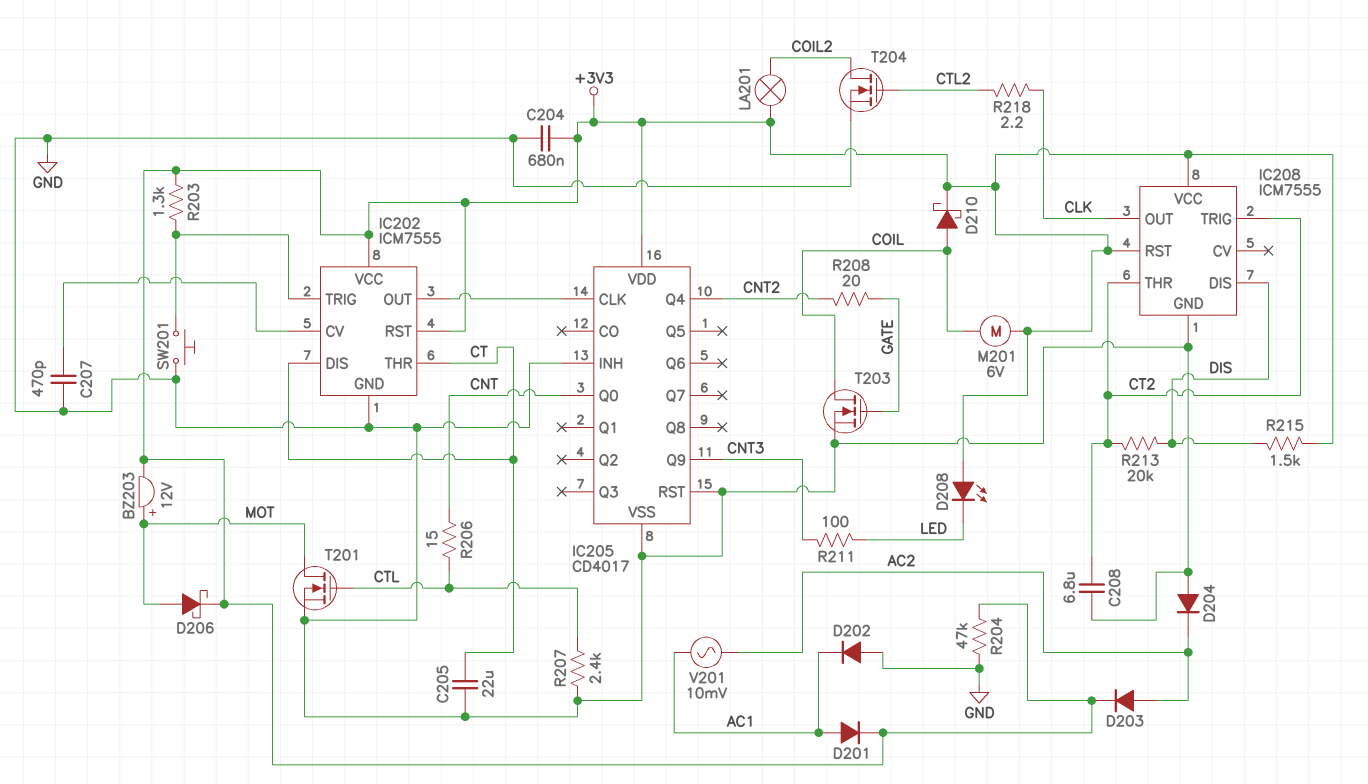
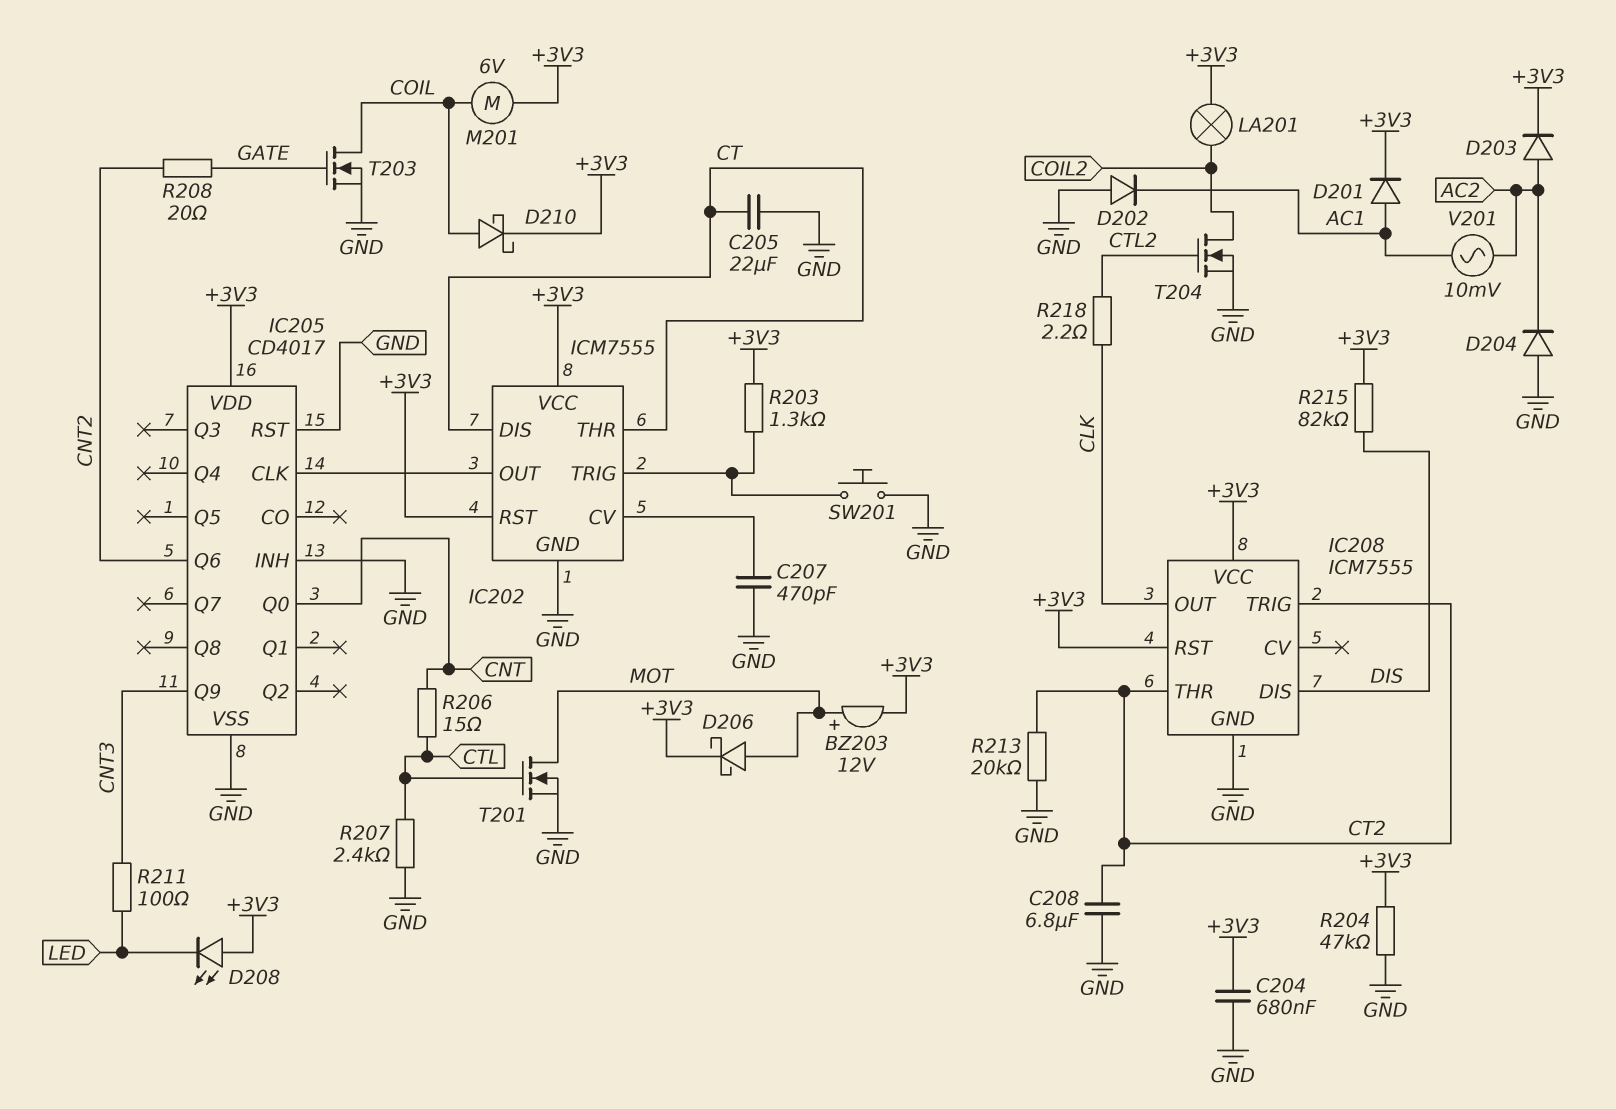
IC205 pin Q4: CNT2 -> none
IC205 pin Q6: none -> CNT2
R213: 20k (CT2, DIS) -> 20k (CT2, GND)
R215: 1.5k (+3V3, DIS) -> 82k (+3V3, DIS)

